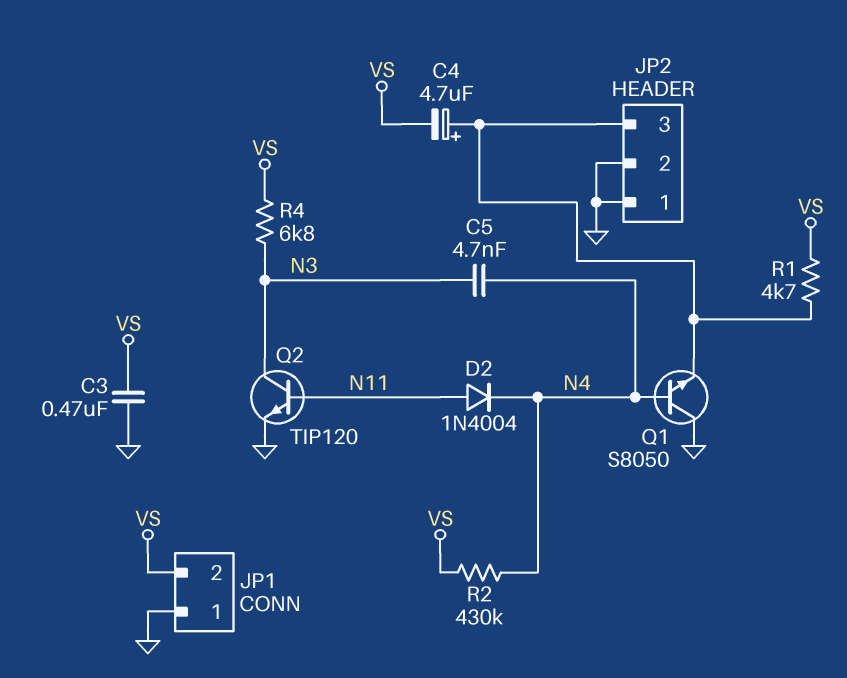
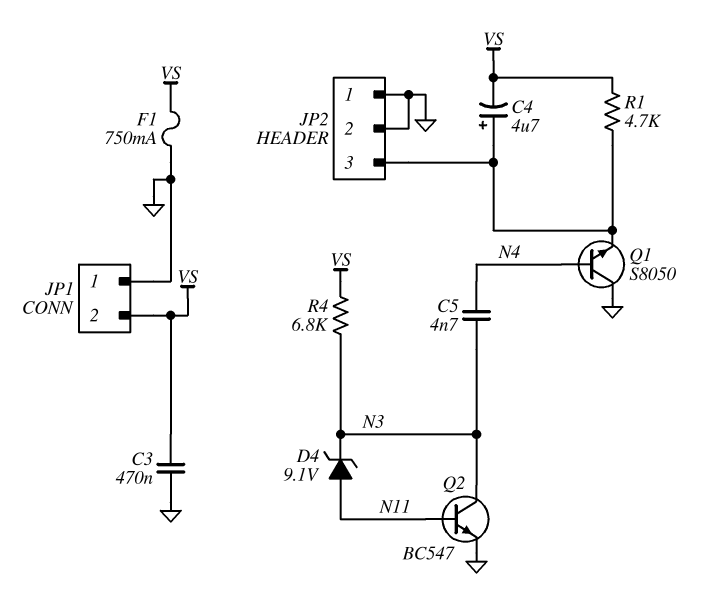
D2: diode 1N4004 (A N11, K N4) -> none
D4: none -> zener 9.1V (A N11, K N3)
F1: none -> 750mA (GND, VS)
Q2: NPN TIP120 (B N11, C N3, E GND) -> NPN BC547 (B N11, C N3, E GND)
R2: 430k (N4, VS) -> none

